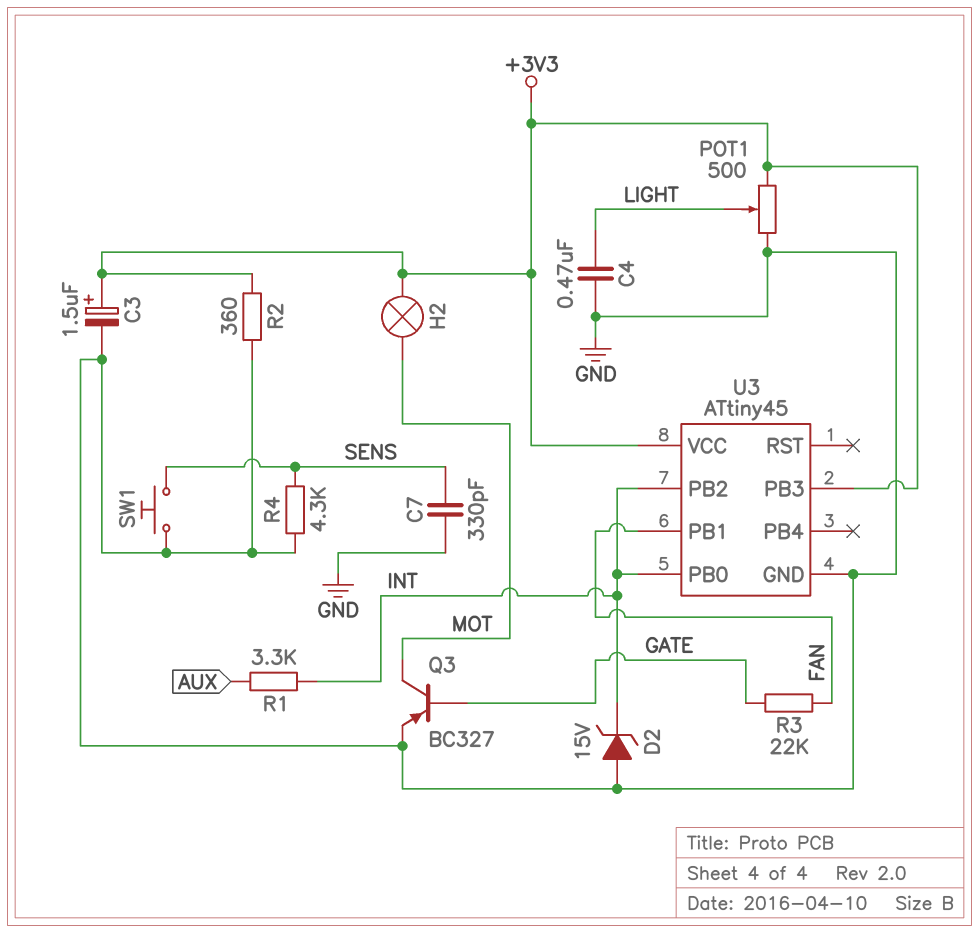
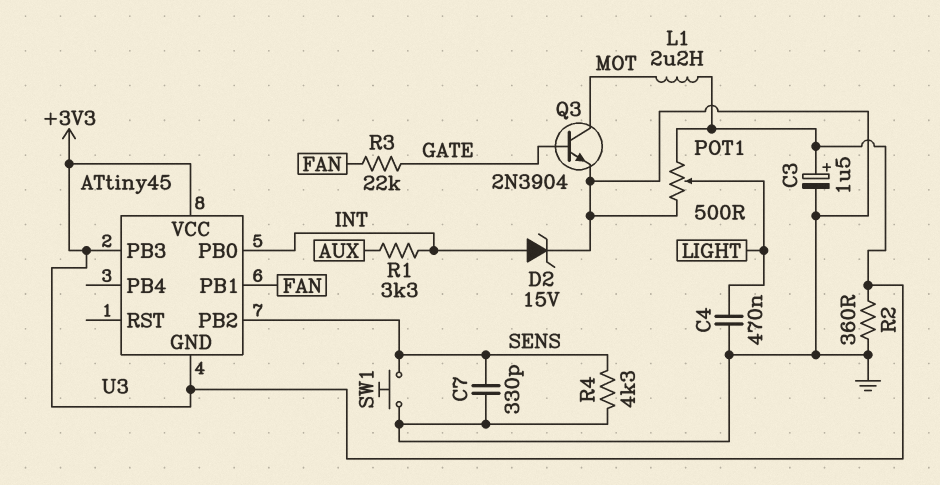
D2: zener 15V (A GND, K INT) -> zener 15V (A INT, K GND)
H2: lamp (+3V3, MOT) -> none
L1: none -> 2.2uH (+3V3, MOT)
Q3: PNP BC327 (B GATE, C MOT, E GND) -> NPN 2N3904 (B GATE, C MOT, E GND)
U3 pin GND: GND -> +3V3
U3 pin PB2: INT -> SENS

